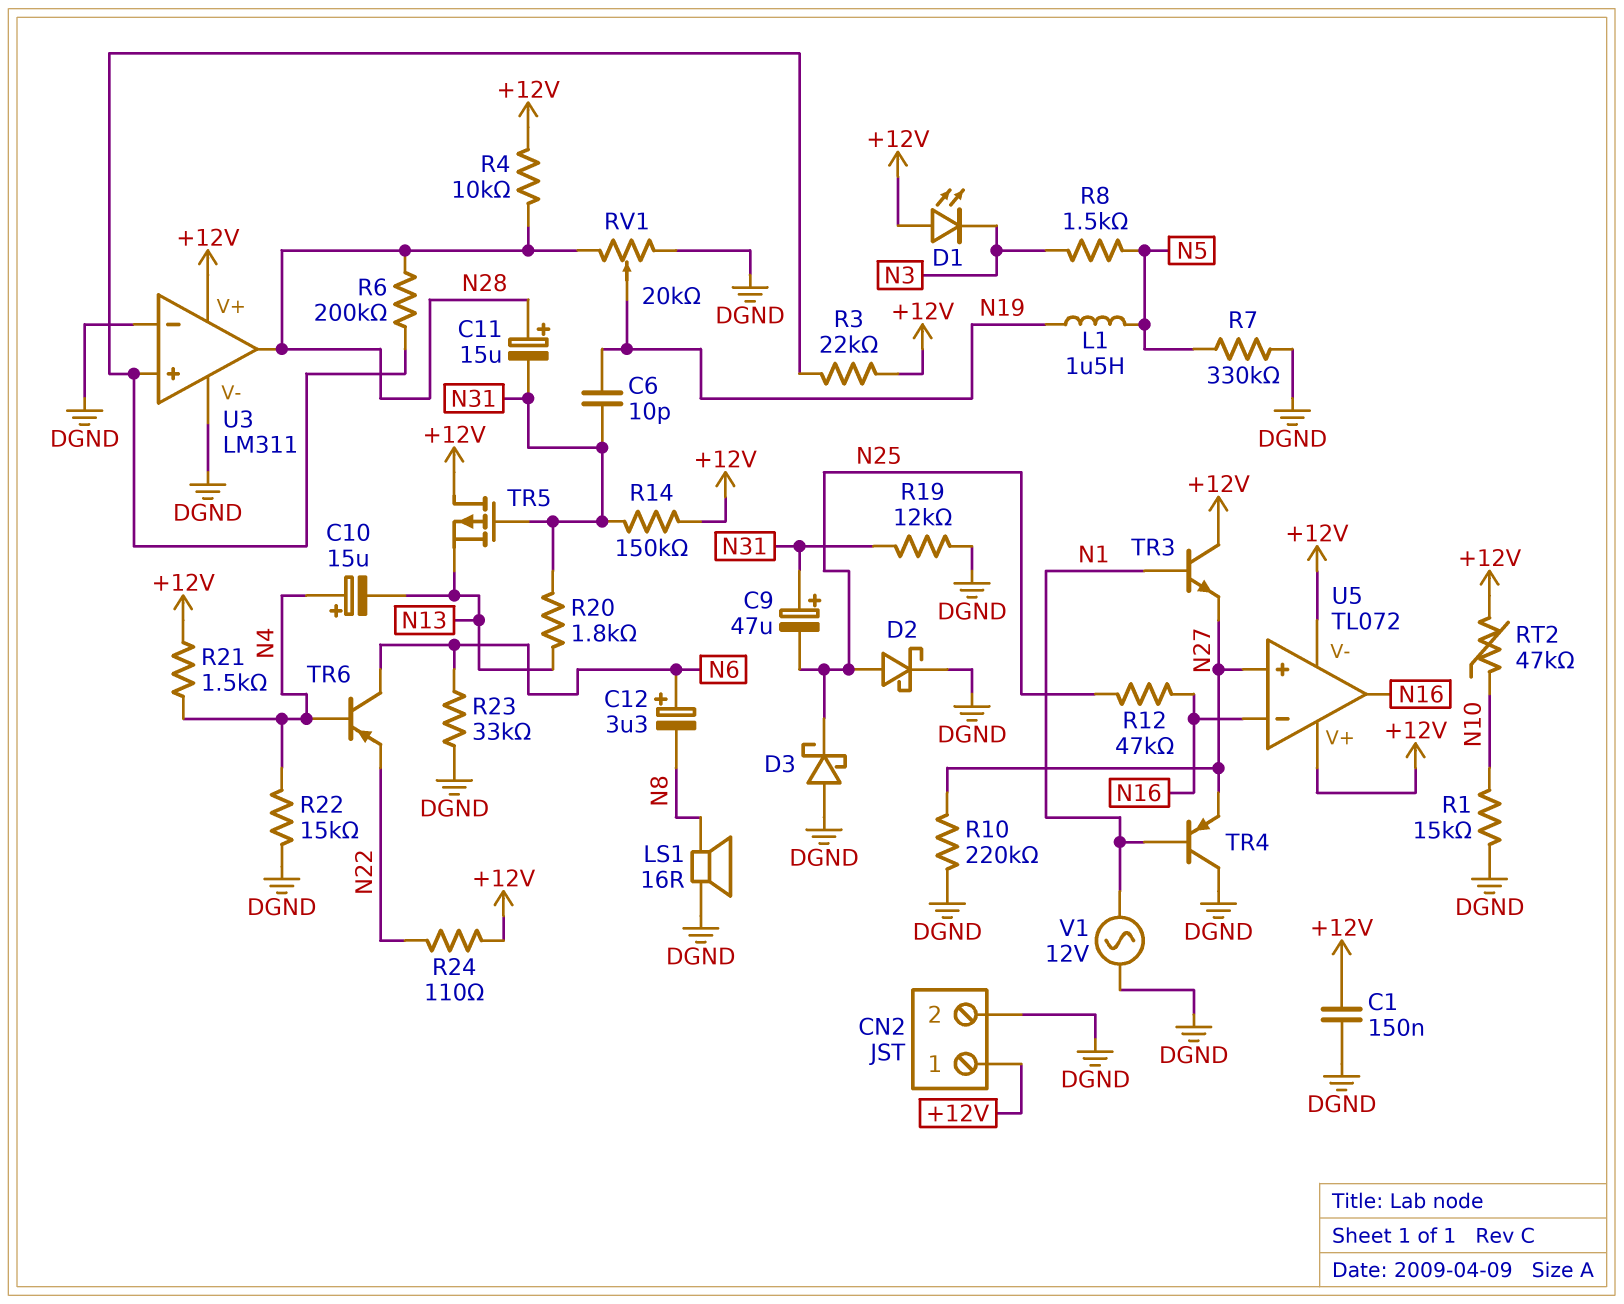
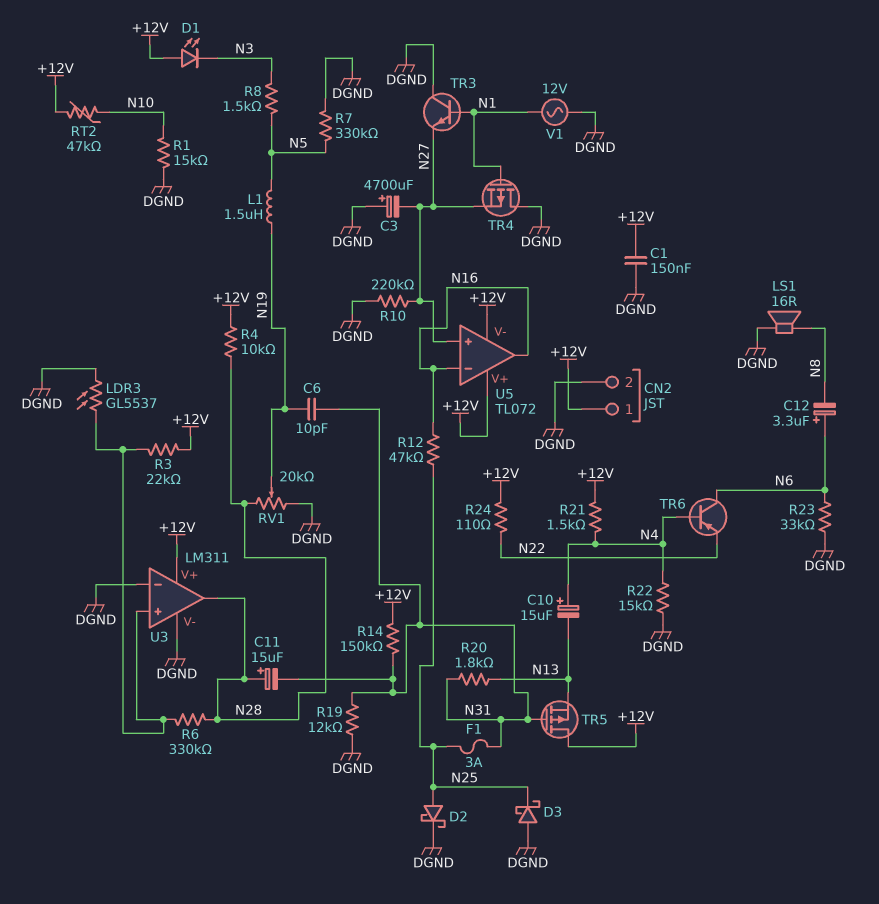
C3: none -> 4700uF (plus DGND, minus N27)
C9: 47uF (plus N31, minus N25) -> none
F1: none -> 3A (N25, N31)
LDR3: none -> GL5537 (DGND, U3/in+)
R6: 200k (N28, U3/in+) -> 330k (N28, U3/in+)
TR3: NPN (B N1, C +12V, E N27) -> NPN (B N1, C DGND, E N27)
TR4: PNP (B N1, C DGND, E N27) -> PMOS (G N1, D DGND, S N27)

